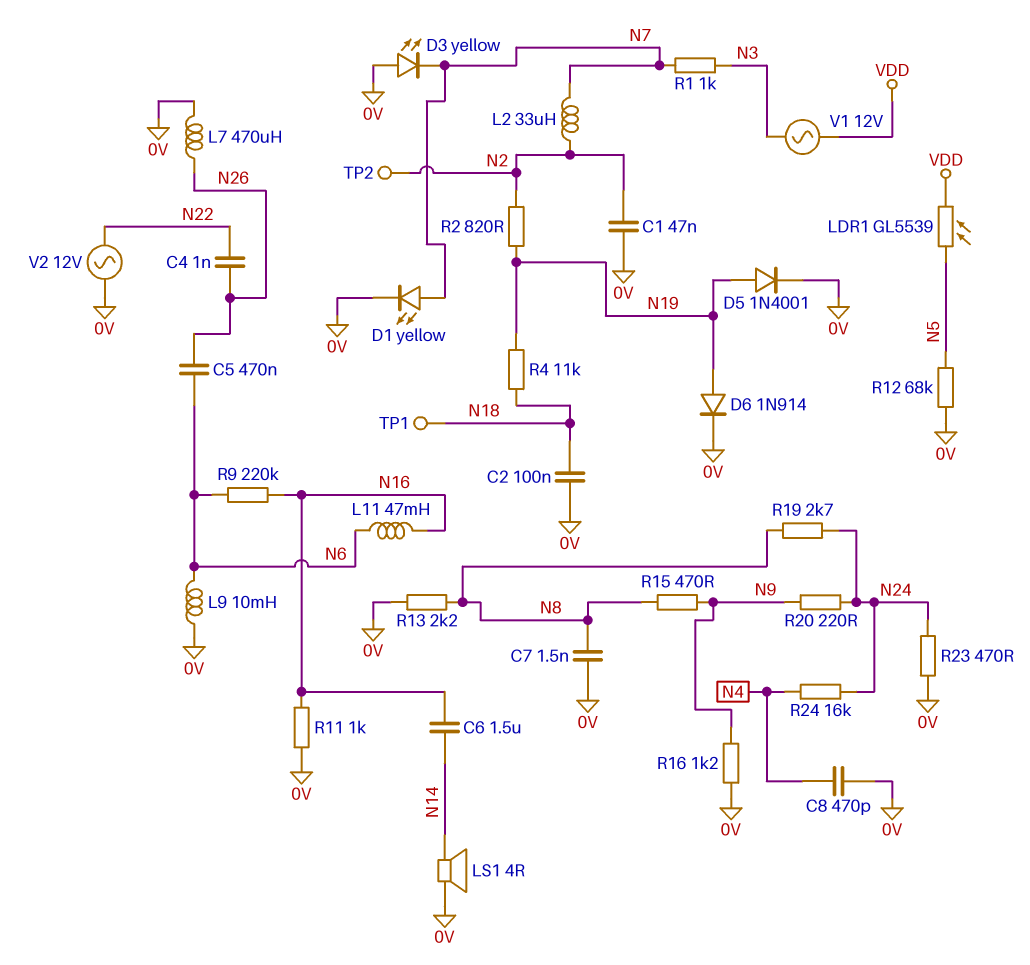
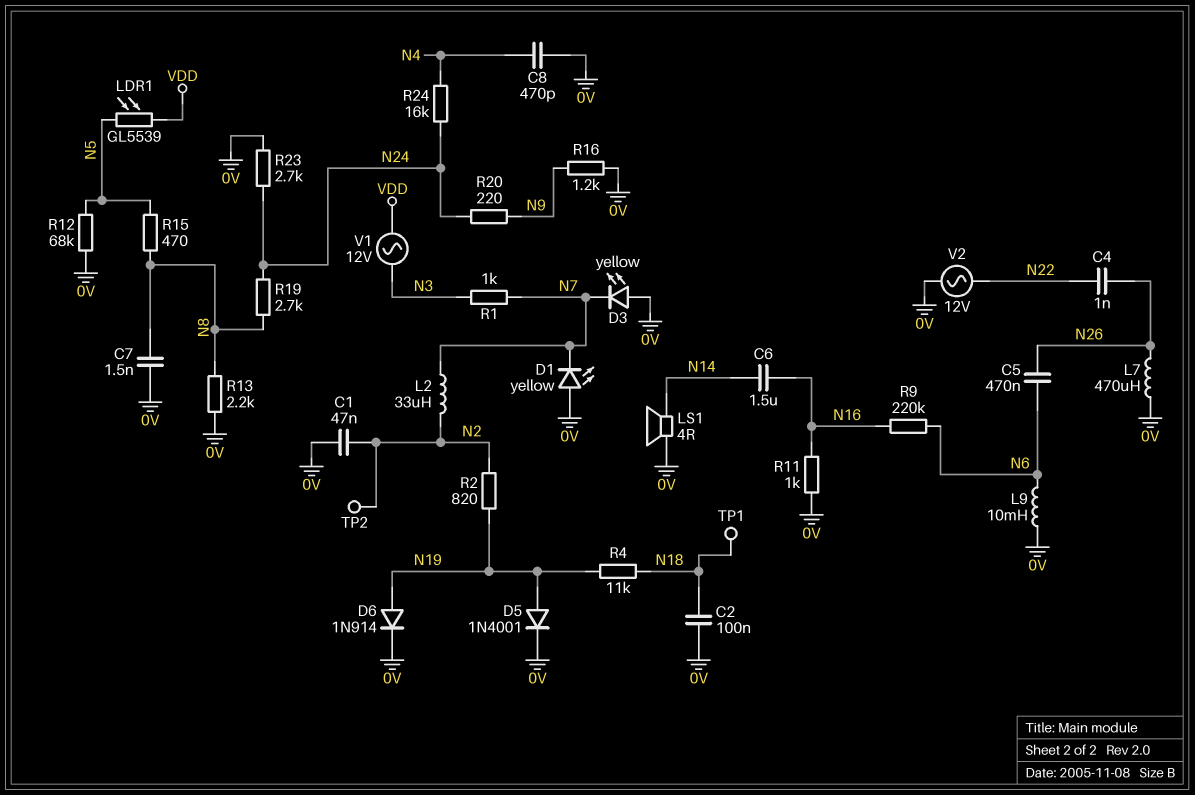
D1: LED yellow (A N7, K 0V) -> LED yellow (A 0V, K N7)
L11: 47mH (N6, N16) -> none
R15: 470 (N8, N9) -> 470 (N5, N8)
R23: 470 (0V, N24) -> 2.7k (0V, N24)

